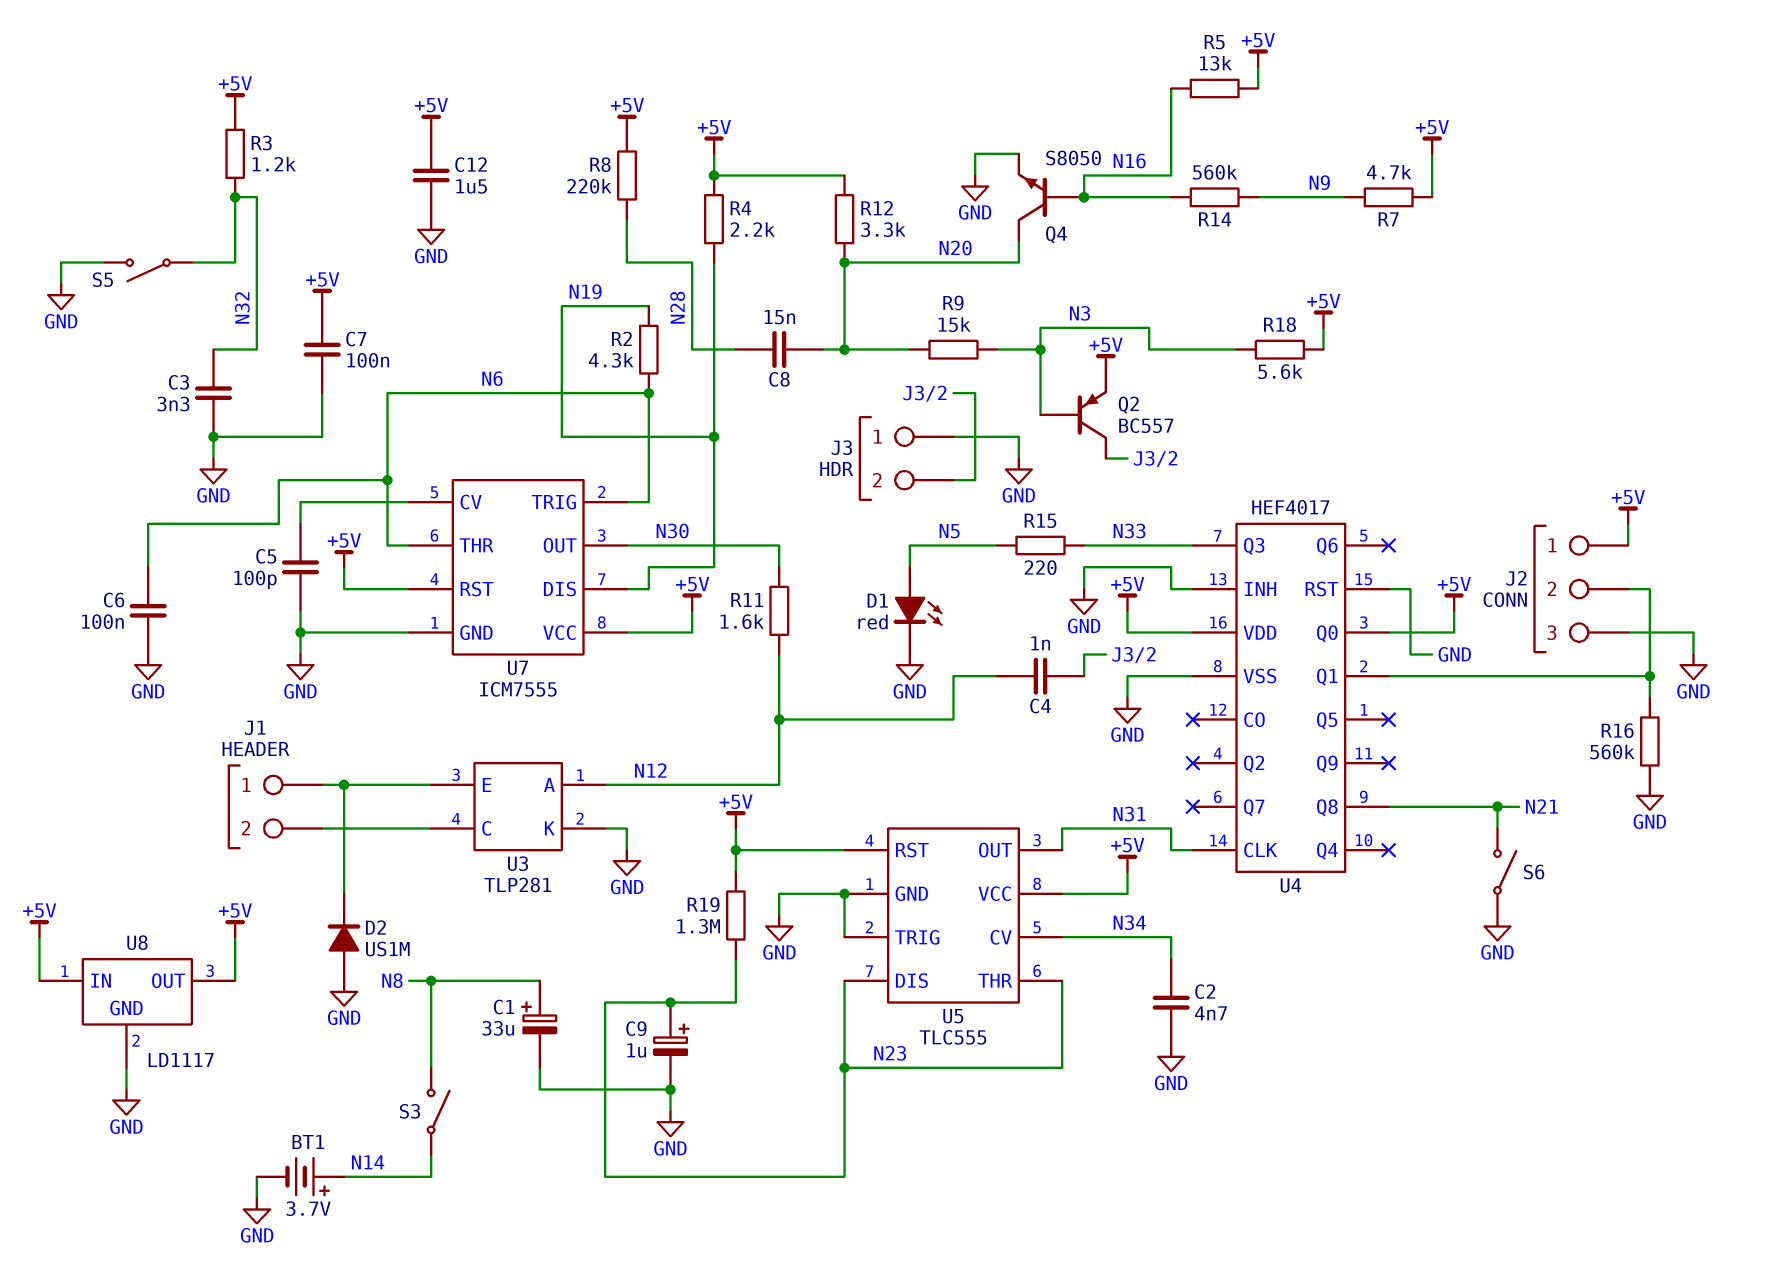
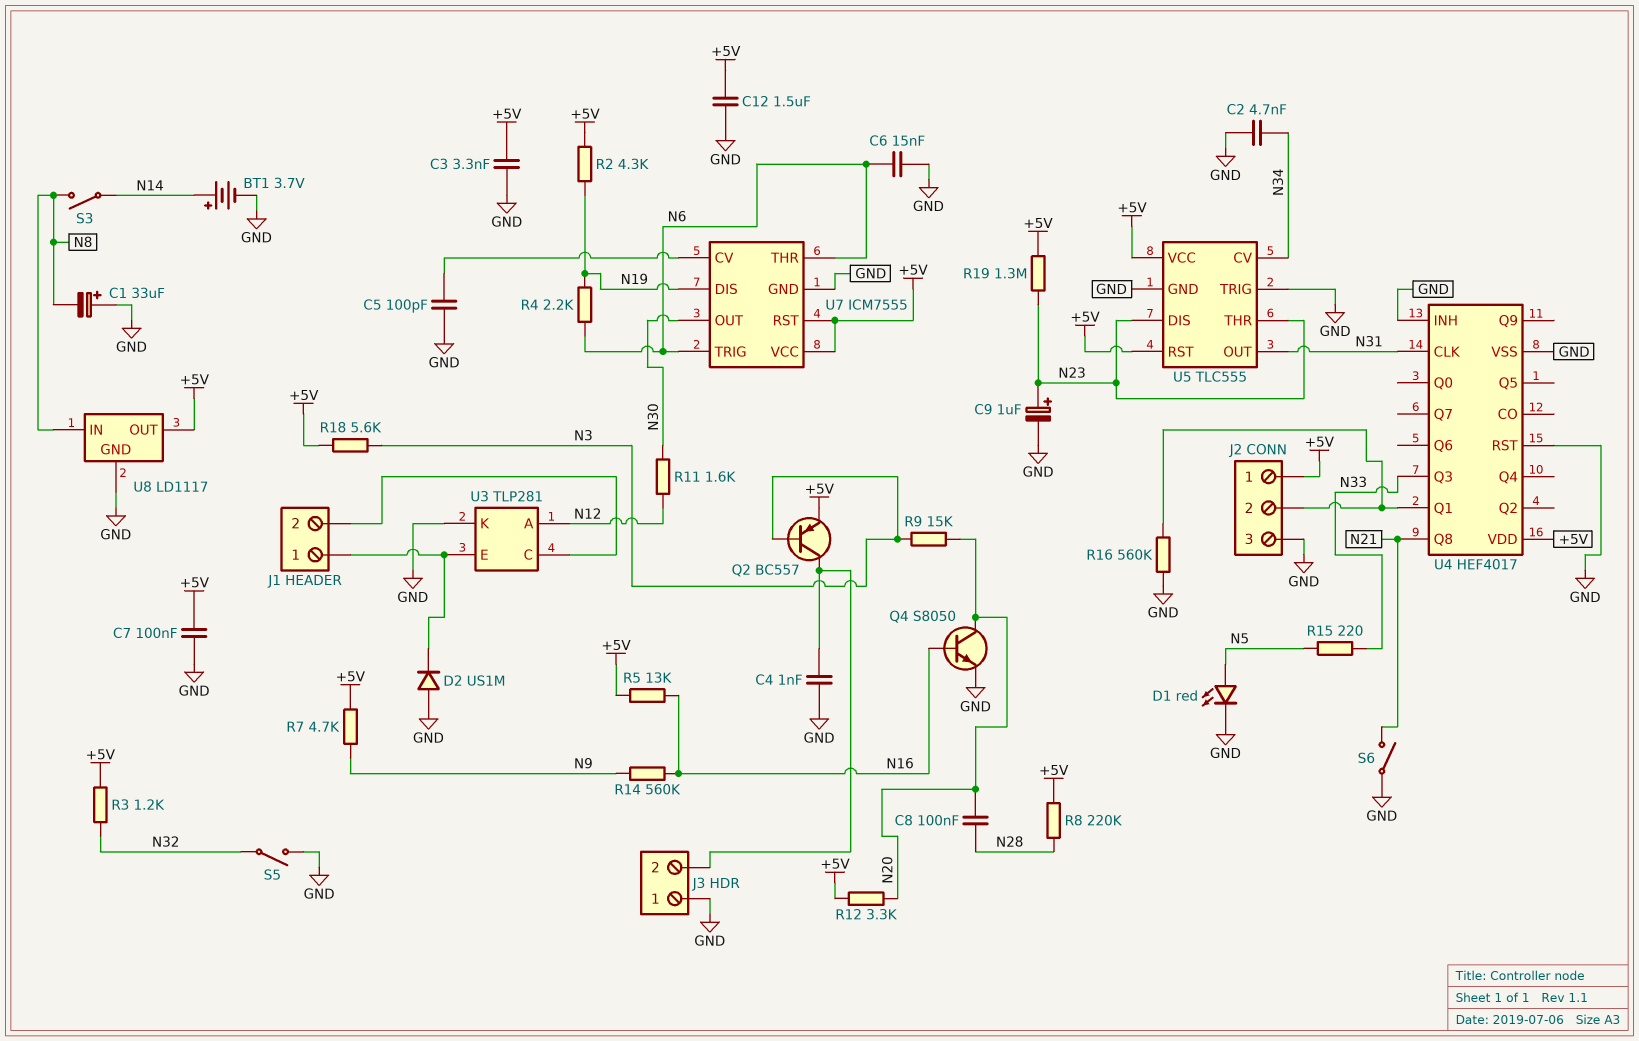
C1: 33uF (plus N8, minus GND) -> 33uF (plus GND, minus N8)
C3: 3.3nF (GND, N32) -> 3.3nF (+5V, GND)
C4: 1nF (J3/2, N12) -> 1nF (GND, J3/2)
C6: 100nF (GND, N6) -> 15nF (GND, N6)
C8: 15nF (N20, N28) -> 100nF (N20, N28)
R2: 4.3k (N6, N19) -> 4.3k (+5V, N19)
R4: 2.2k (+5V, N19) -> 2.2k (N6, N19)
U4 pin Q0: +5V -> none
U8 pin IN: +5V -> N8

